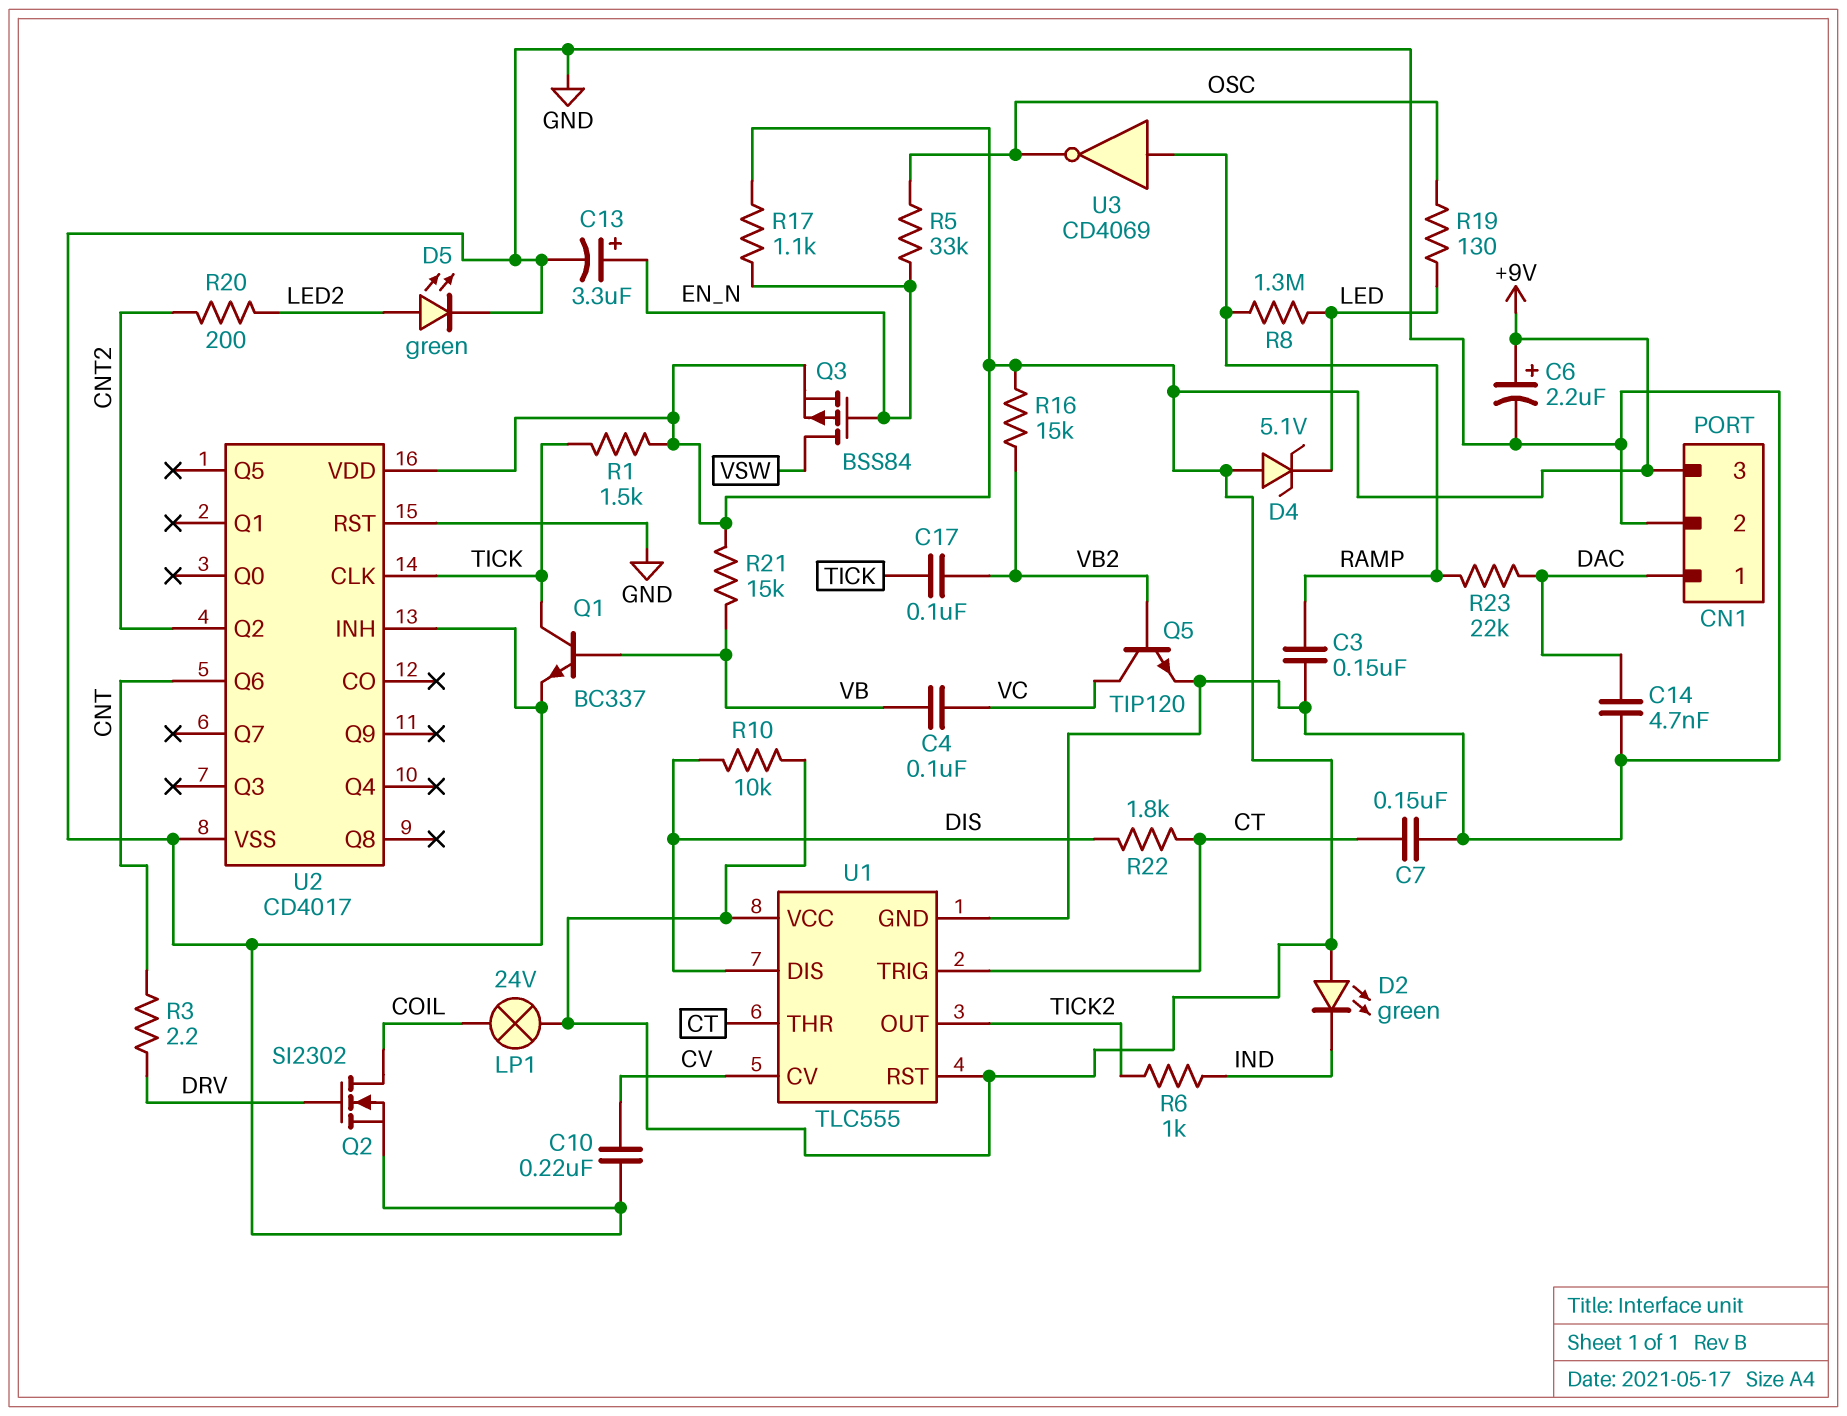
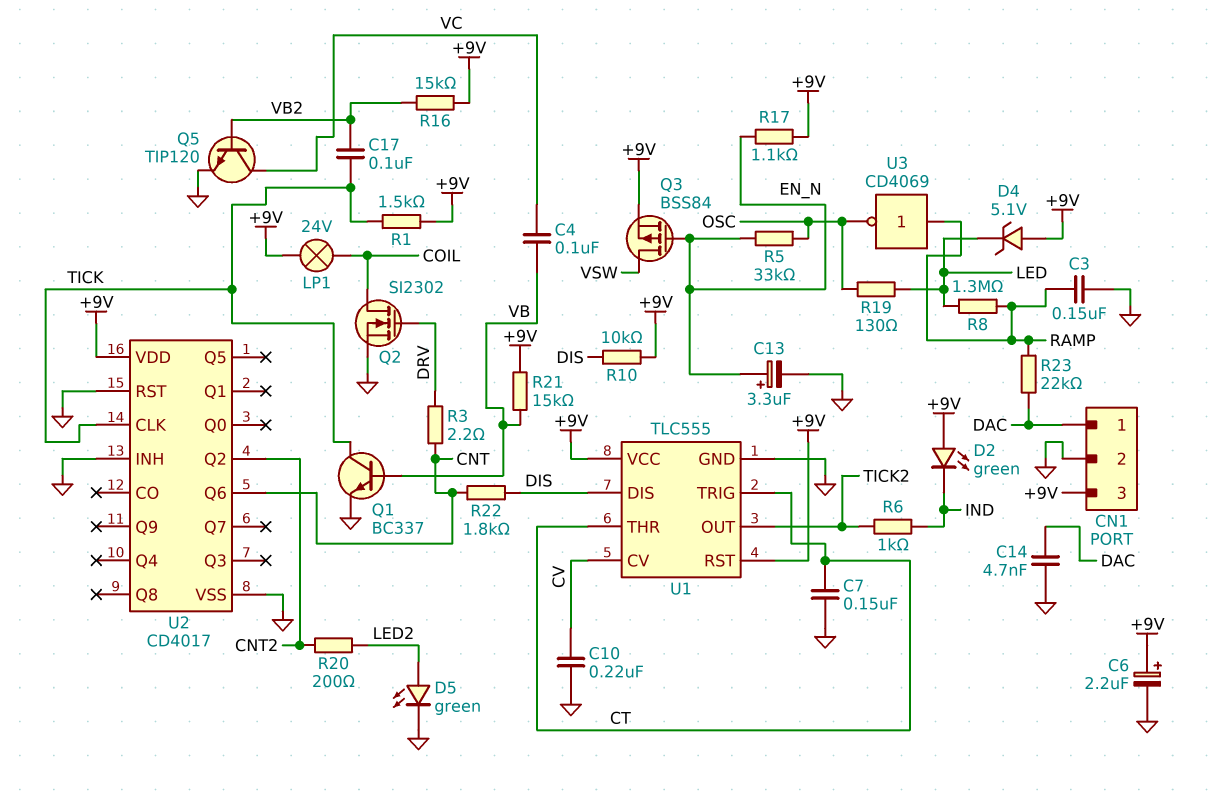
R22: 1.8k (CT, DIS) -> 1.8k (CNT, DIS)

